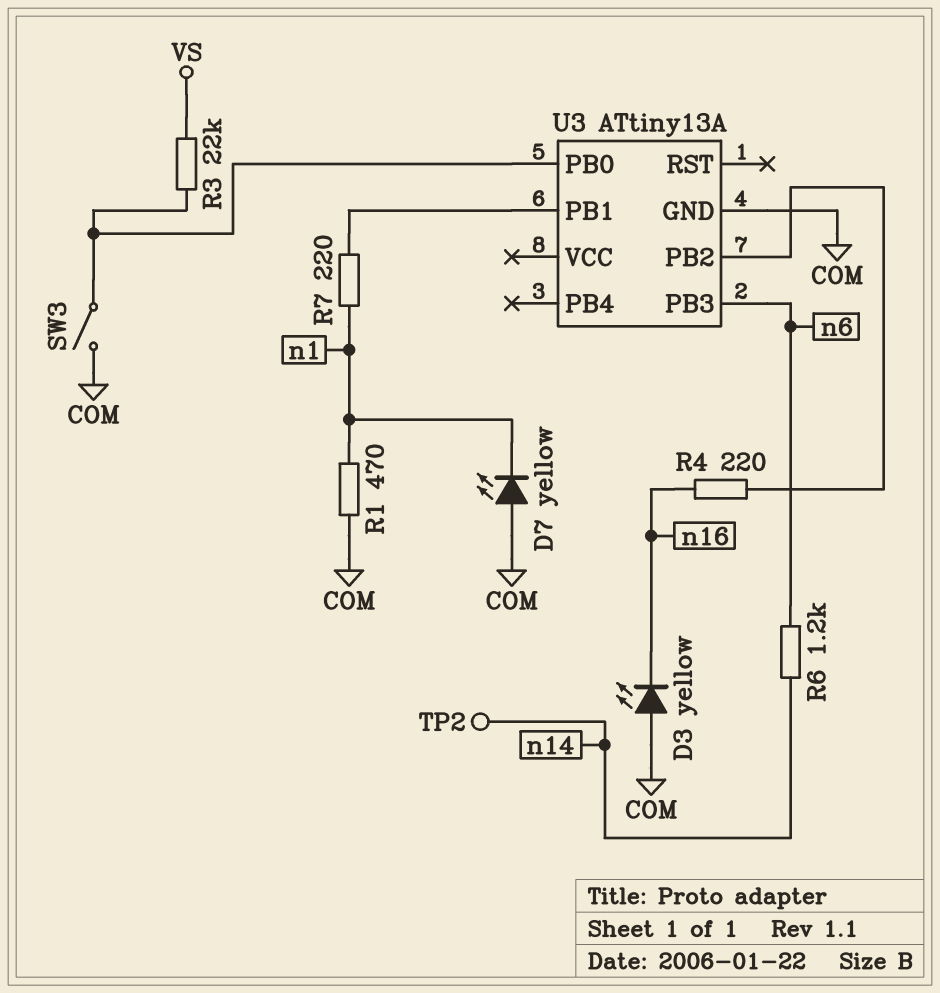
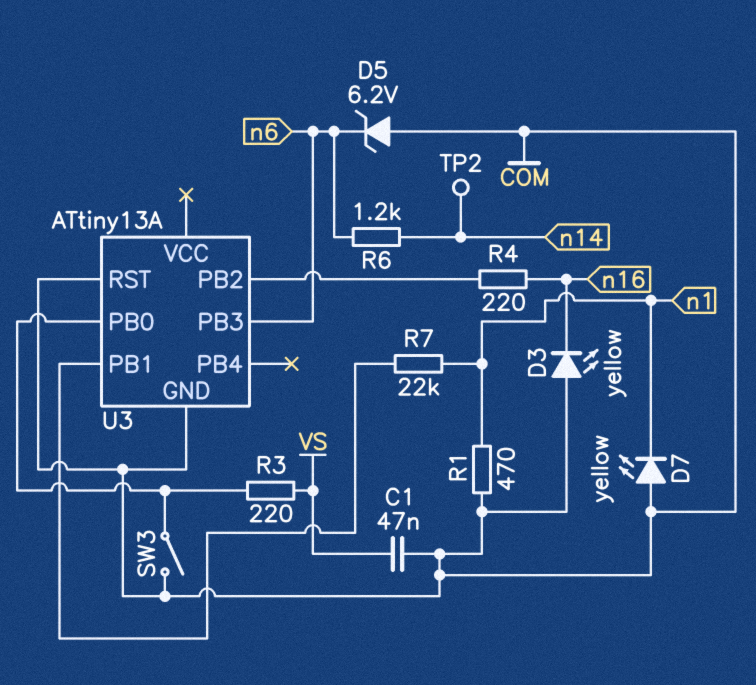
C1: none -> 47nF (COM, VS)
D5: none -> zener 6.2V (A COM, K n6)
R3: 22k (U3/PB0, VS) -> 220 (U3/PB0, VS)
R7: 220 (U3/PB1, n1) -> 22k (U3/PB1, n1)
U3 pin RST: none -> COM

